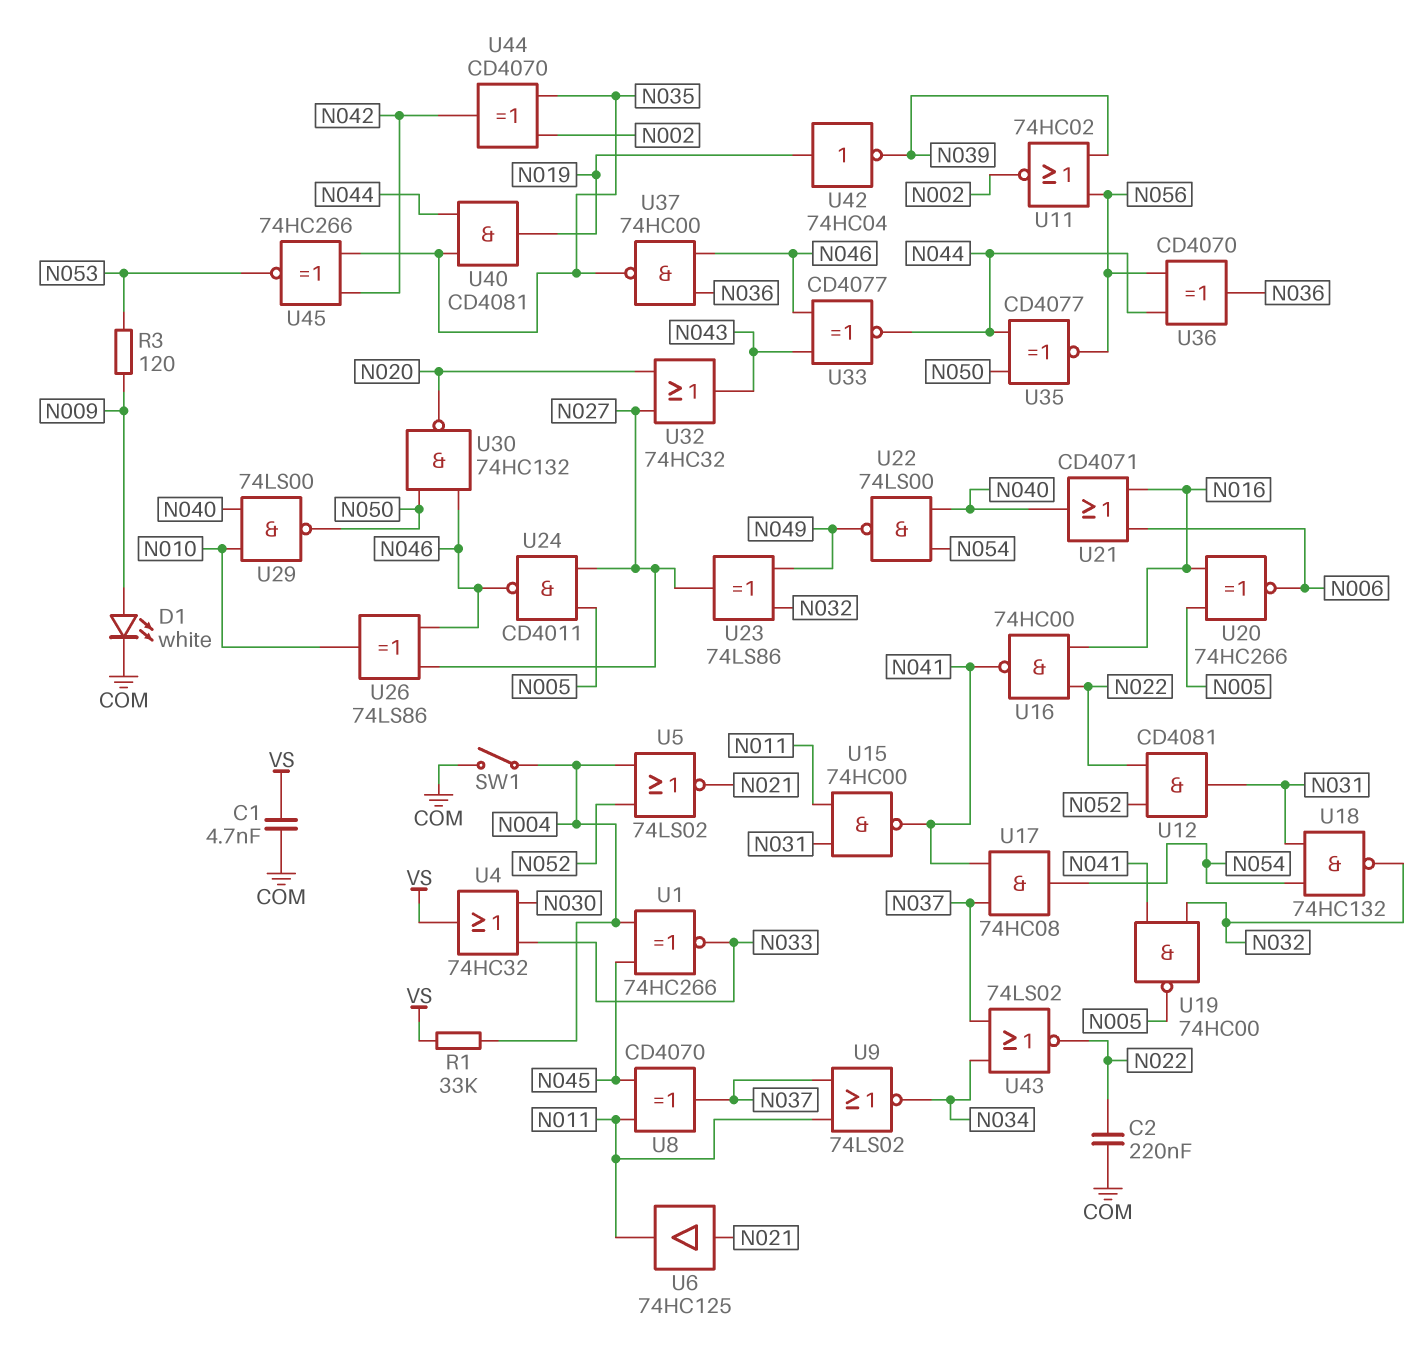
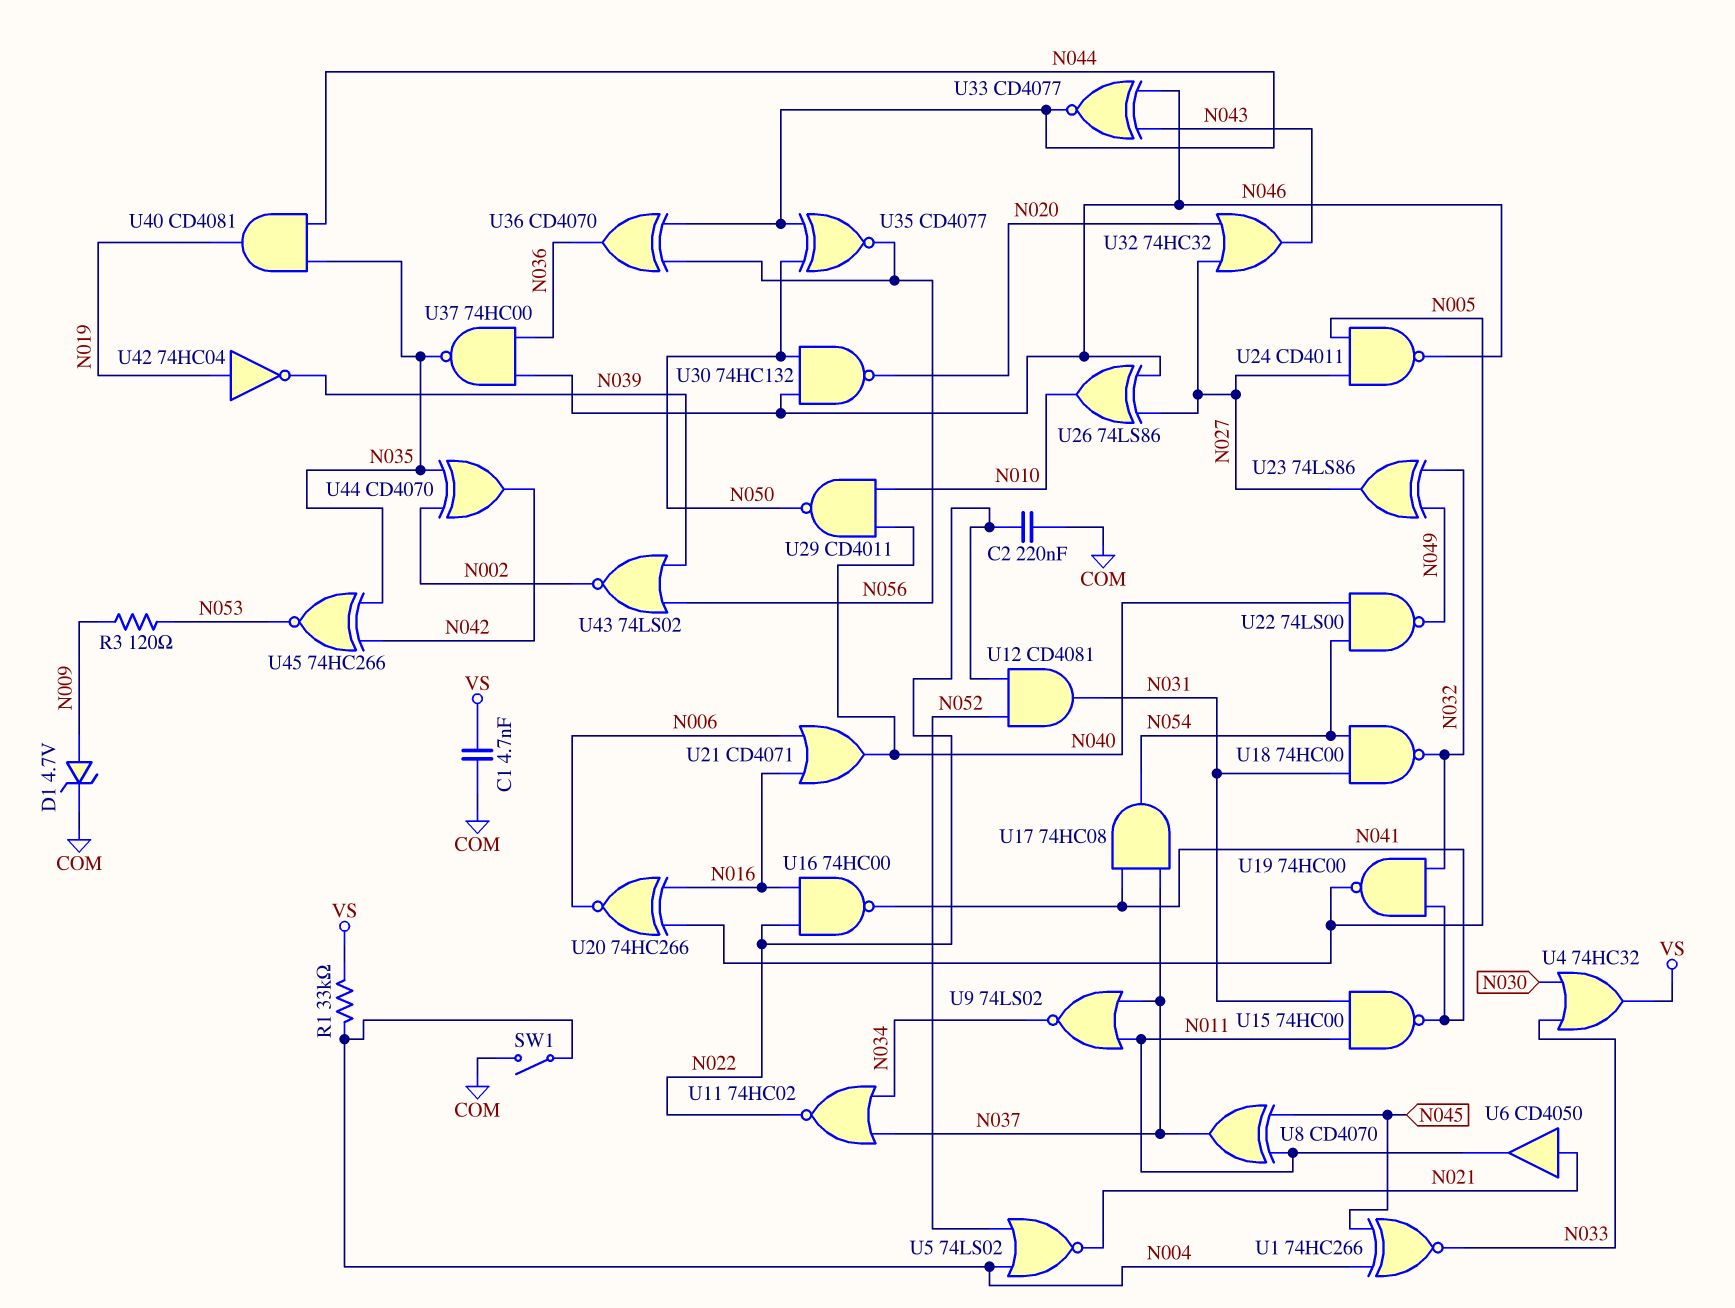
D1: LED white (A N009, K COM) -> zener 4.7V (A N009, K COM)
U6: buffer 74HC125 (in N021, out N011) -> buffer CD4050 (in N021, out N011)
U11: NOR 74HC02 (in N039, in N056, out N002) -> NOR 74HC02 (in N034, in N037, out N022)
U18: NAND 74HC132 (in N031, in N054, out N032) -> NAND 74HC00 (in N031, in N054, out N032)
U29: NAND 74LS00 (in N010, in N040, out N050) -> NAND CD4011 (in N010, in N040, out N050)
U43: NOR 74LS02 (in N034, in N037, out N022) -> NOR 74LS02 (in N039, in N056, out N002)

